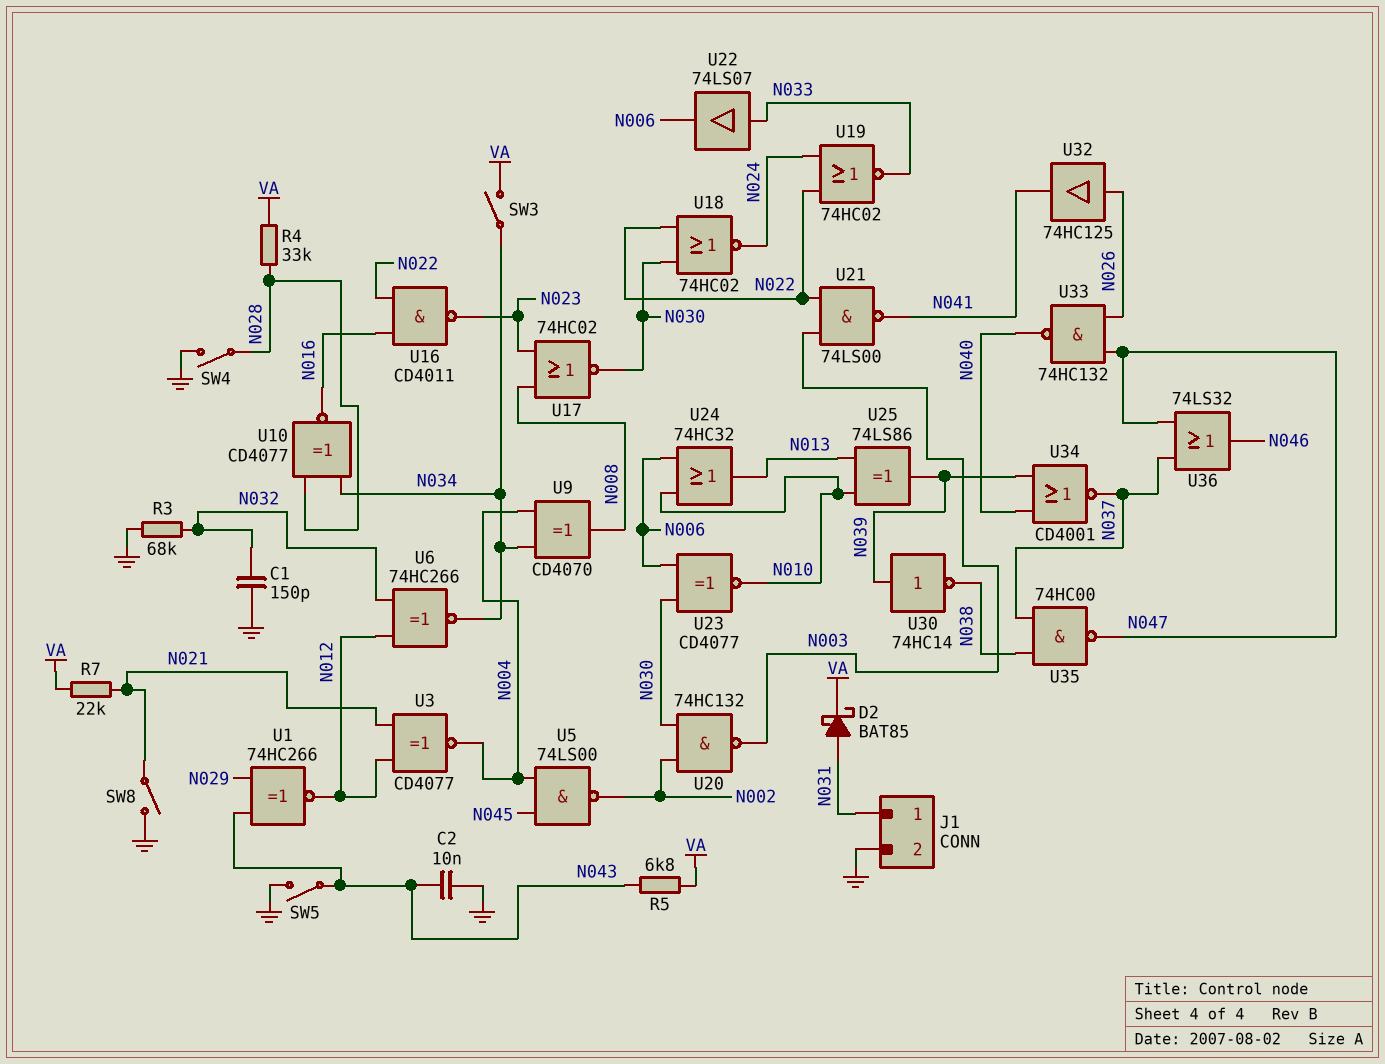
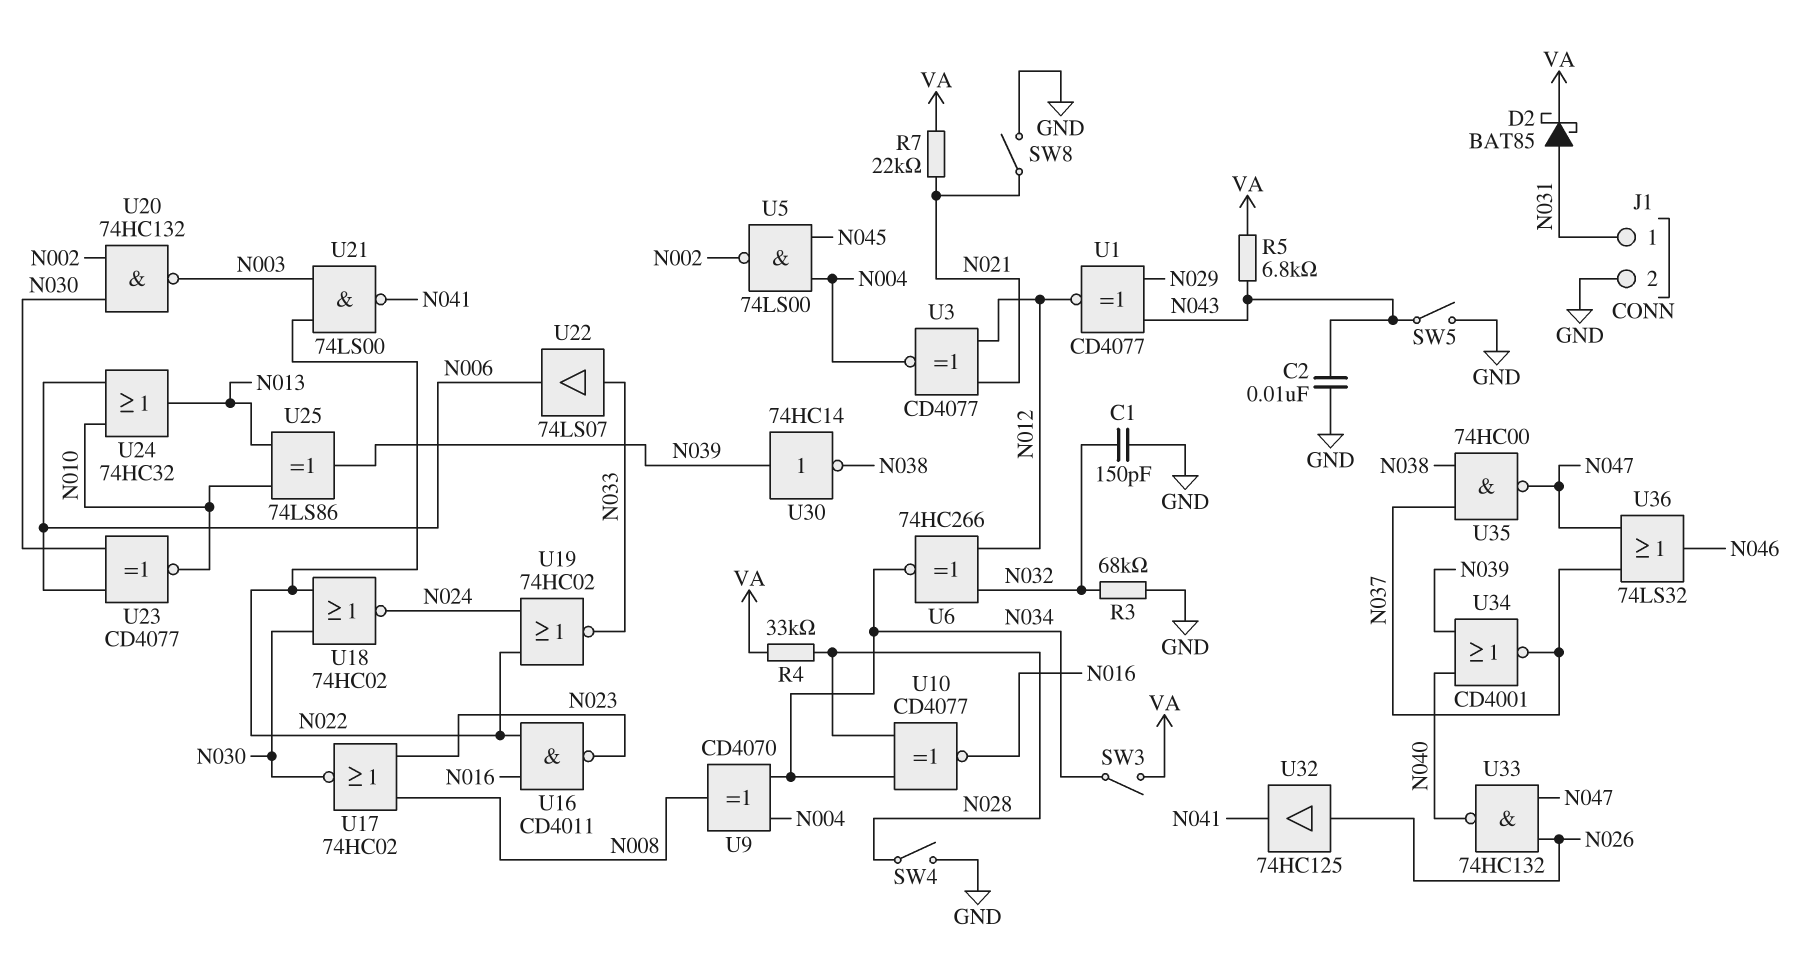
U1: XNOR 74HC266 (in N029, in N043, out N012) -> XNOR CD4077 (in N029, in N043, out N012)

